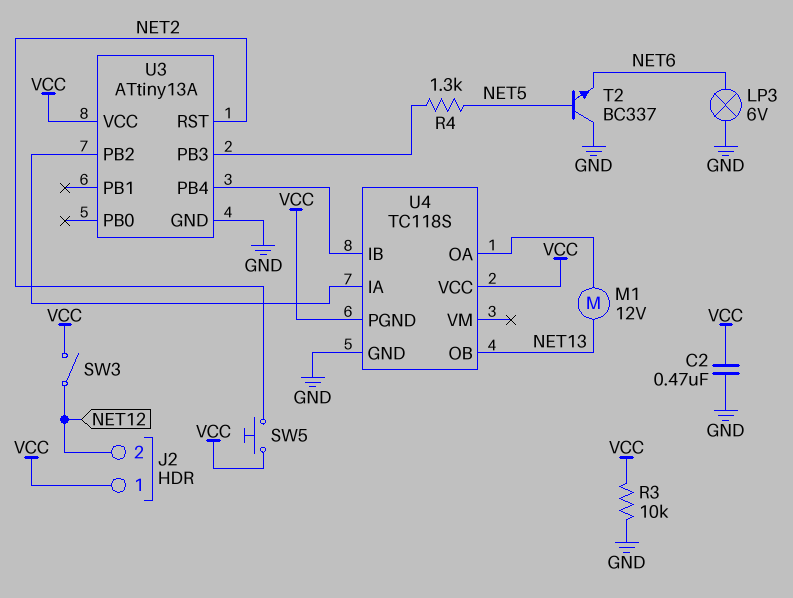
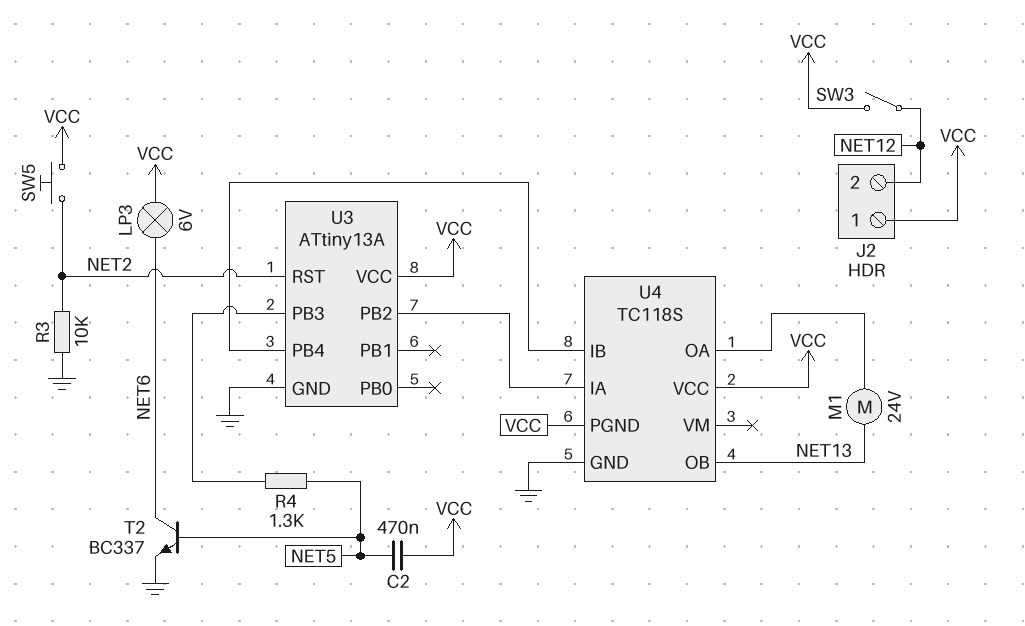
C2: 470nF (GND, VCC) -> 470nF (NET5, VCC)
LP3: lamp 6V (GND, NET6) -> lamp 6V (NET6, VCC)
M1: motor 12V (NET13, U4/OA) -> motor 24V (NET13, U4/OA)
R3: 10k (GND, VCC) -> 10k (GND, NET2)
T2: NPN BC337 (B NET5, C GND, E NET6) -> NPN BC337 (B NET5, C NET6, E GND)

